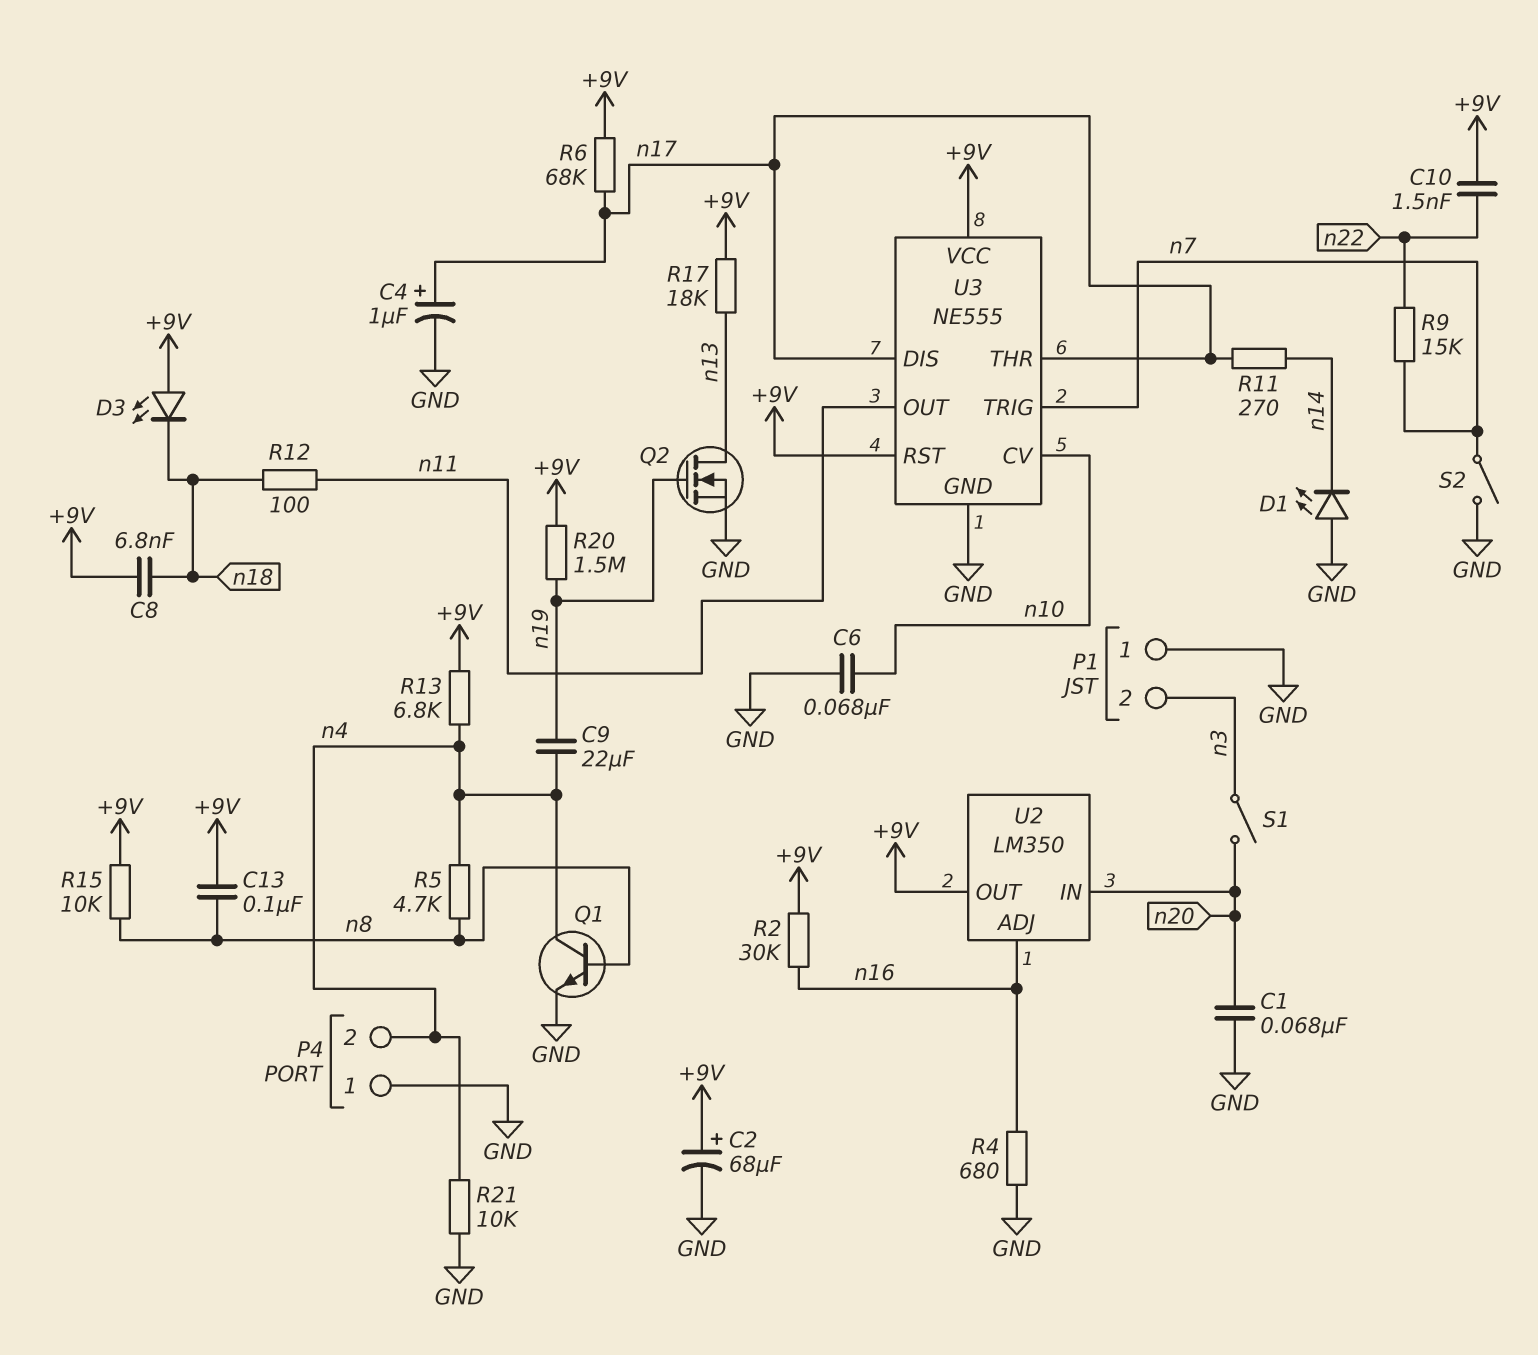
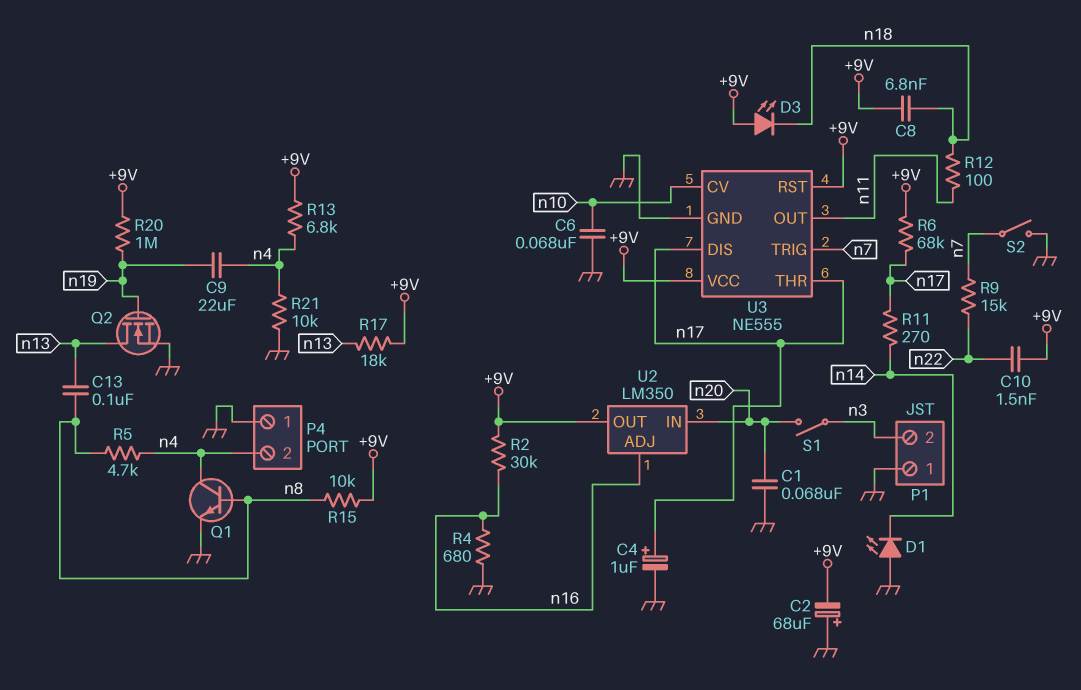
C2: 68uF (plus +9V, minus GND) -> 68uF (plus GND, minus +9V)
C13: 100nF (+9V, n8) -> 100nF (n8, n13)
R20: 1.5M (+9V, n19) -> 1M (+9V, n19)

